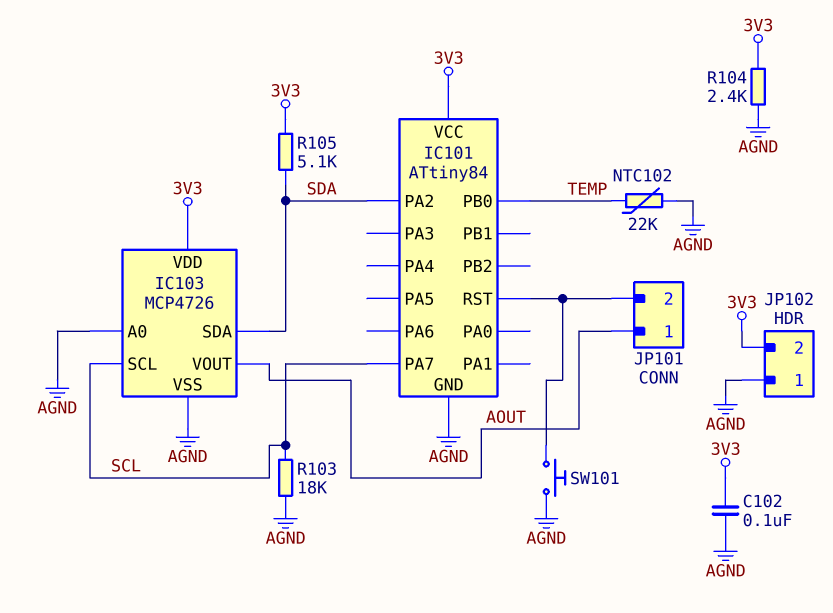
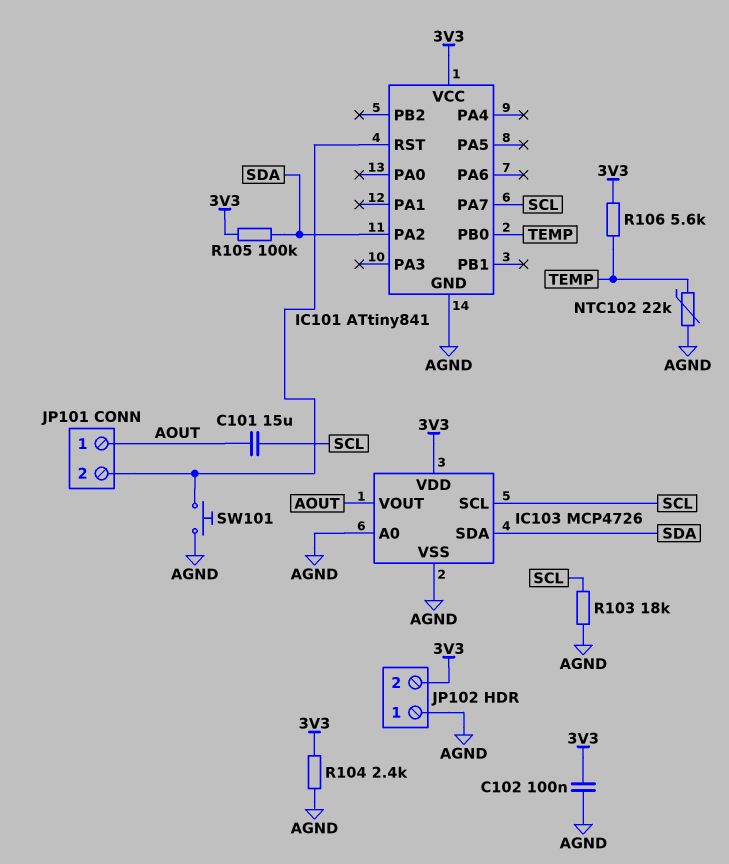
C101: none -> 15uF (AOUT, SCL)
IC101: ATtiny84 -> ATtiny841
R105: 5.1k (3V3, SDA) -> 100k (3V3, SDA)
R106: none -> 5.6k (3V3, TEMP)

